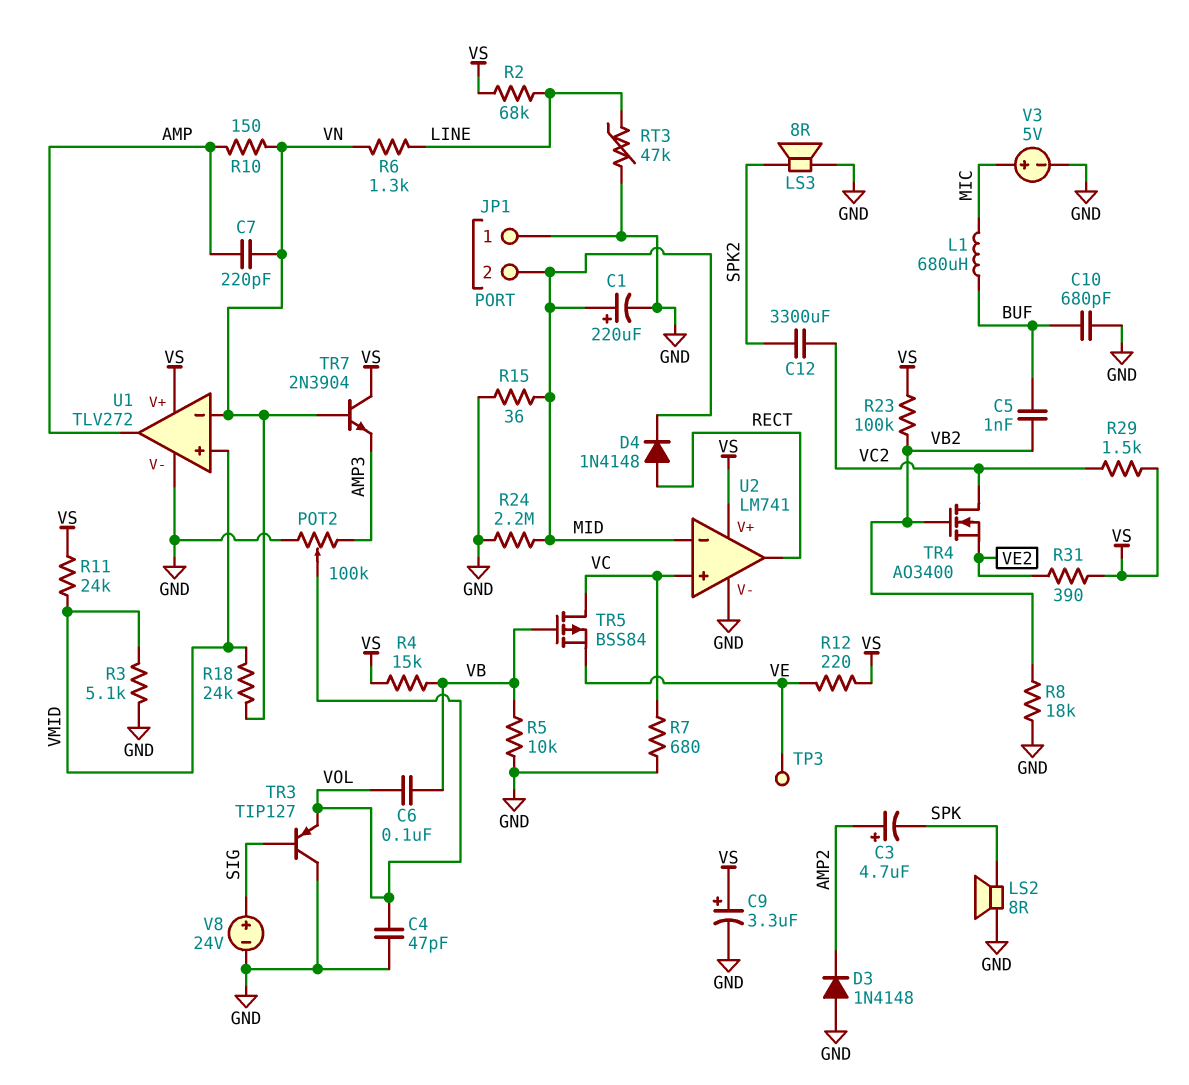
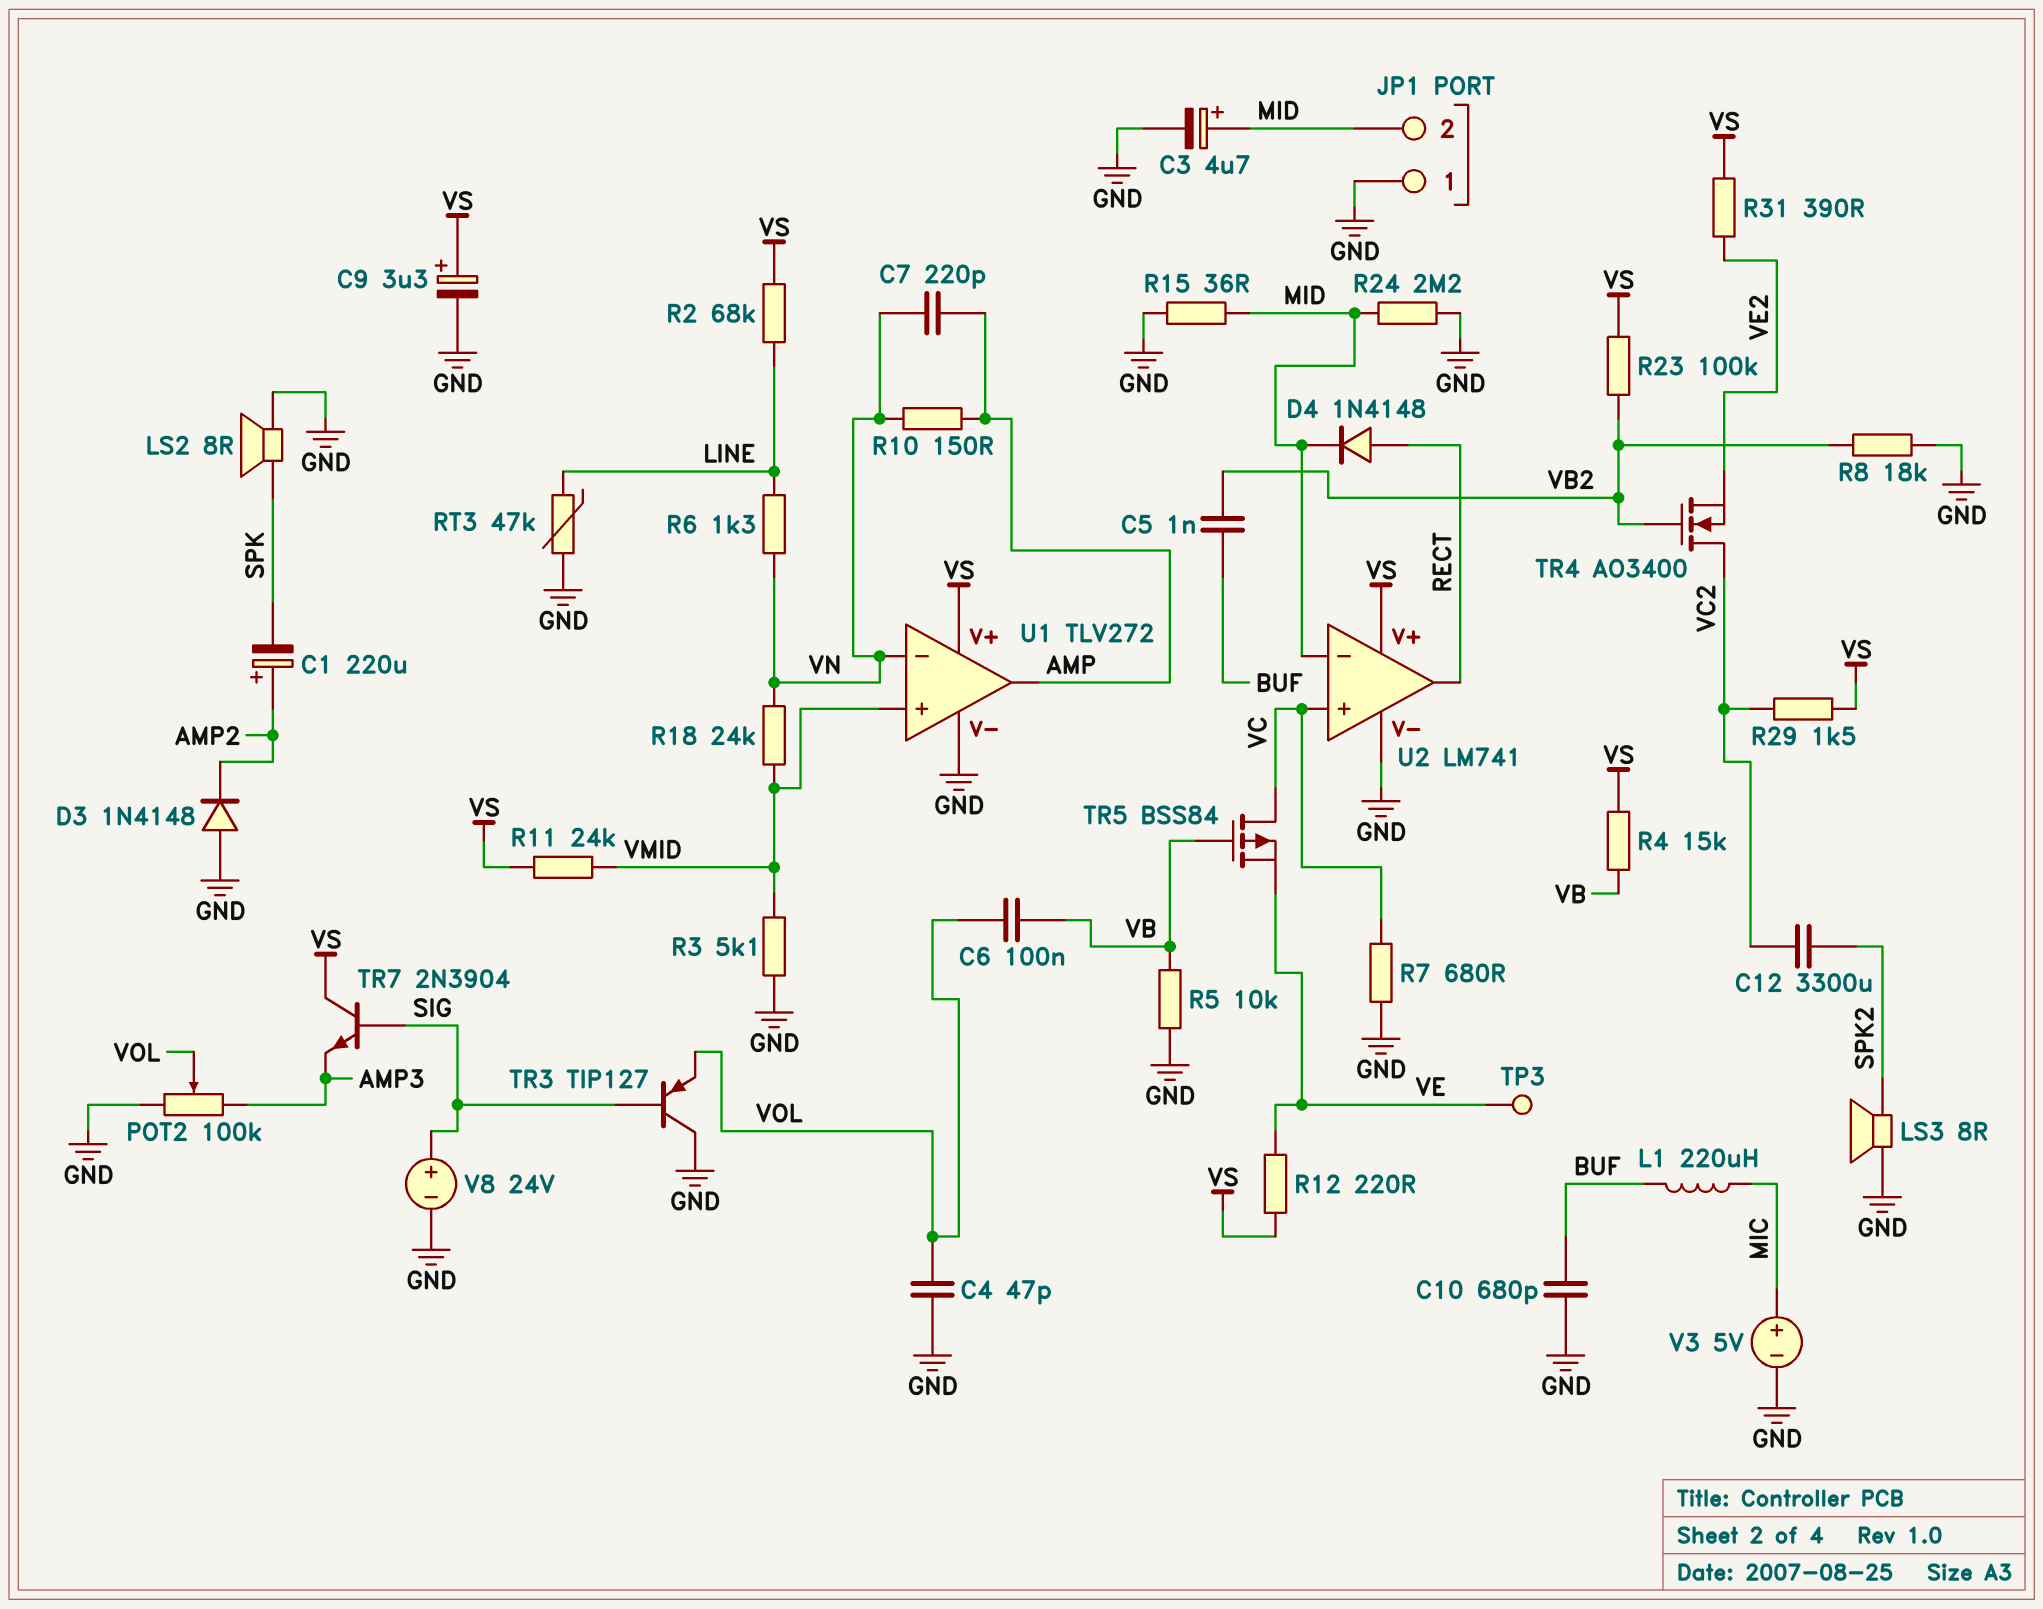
C1: 220uF (plus MID, minus GND) -> 220uF (plus AMP2, minus SPK)
C3: 4.7uF (plus AMP2, minus SPK) -> 4.7uF (plus MID, minus GND)
L1: 680uH (BUF, MIC) -> 220uH (BUF, MIC)
TR7: NPN 2N3904 (B VN, C VS, E AMP3) -> NPN 2N3904 (B SIG, C VS, E AMP3)

